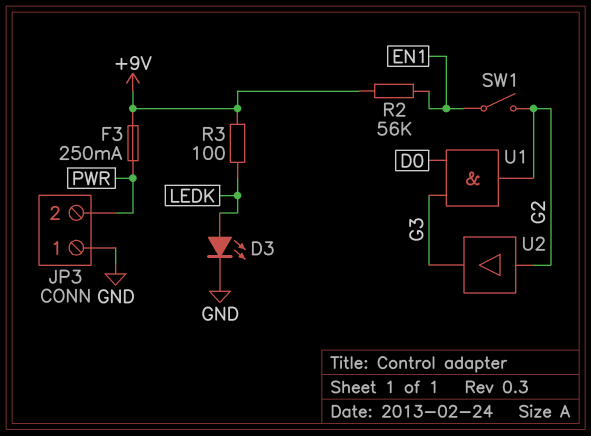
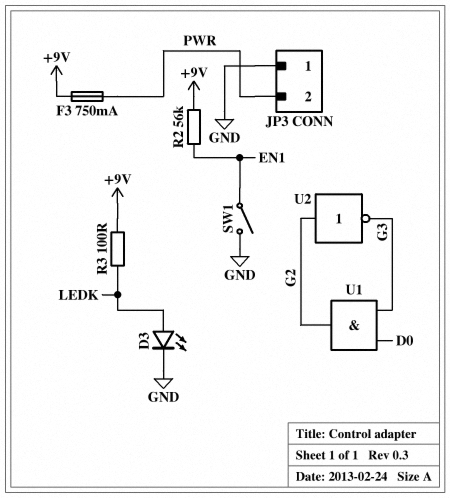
F3: 250mA (+9V, PWR) -> 750mA (+9V, PWR)
SW1: switch (EN1, G2) -> switch (EN1, GND)
U2: buffer (in G2, out G3) -> NOT (in G2, out G3)

